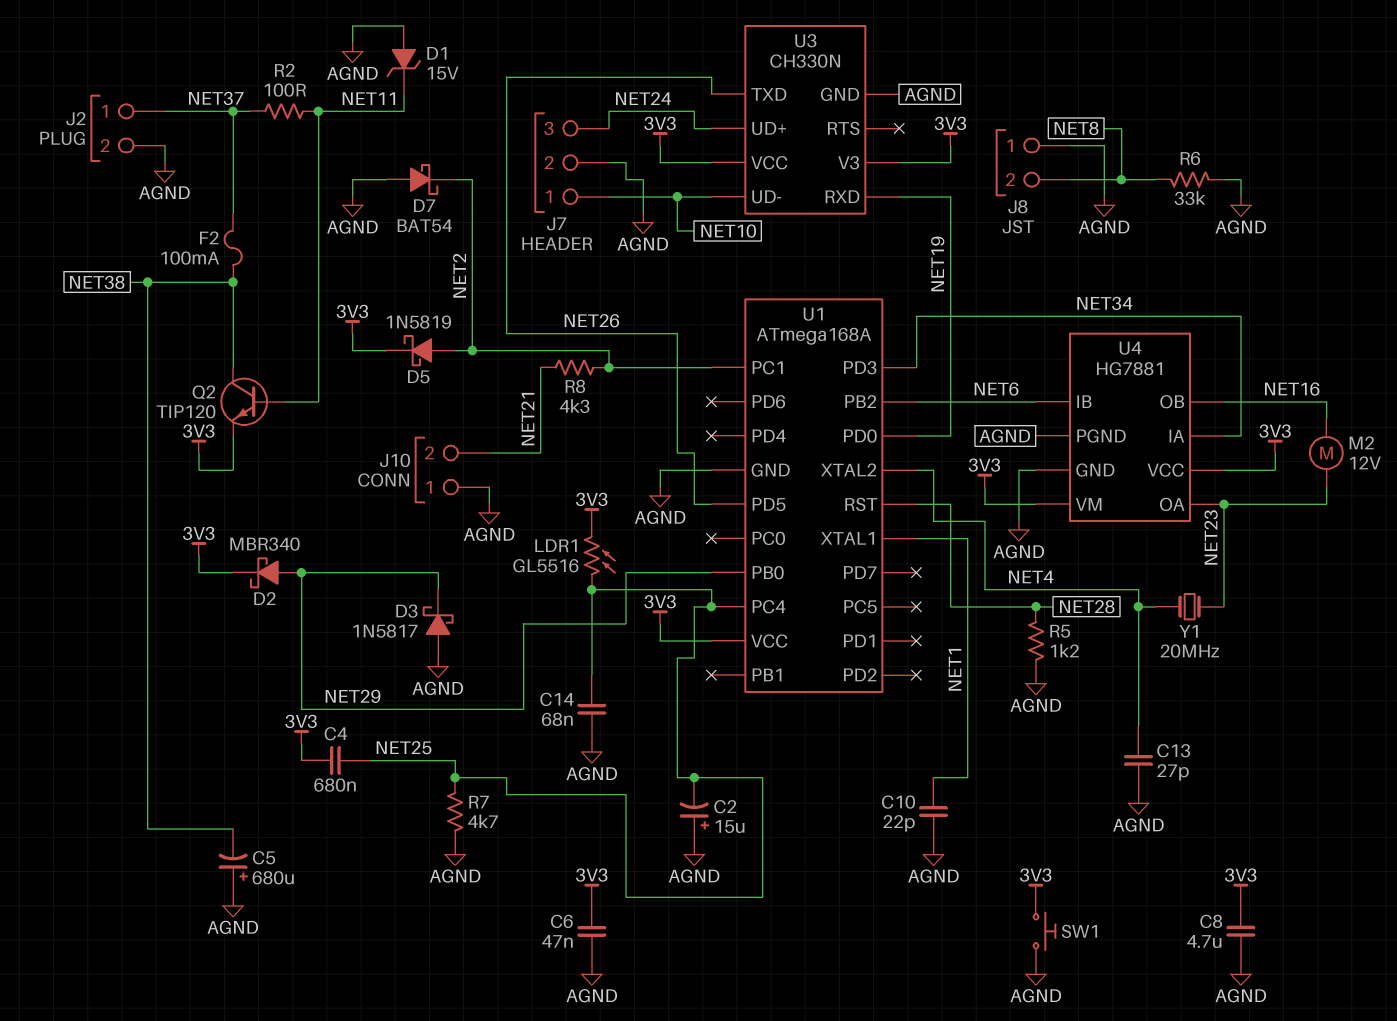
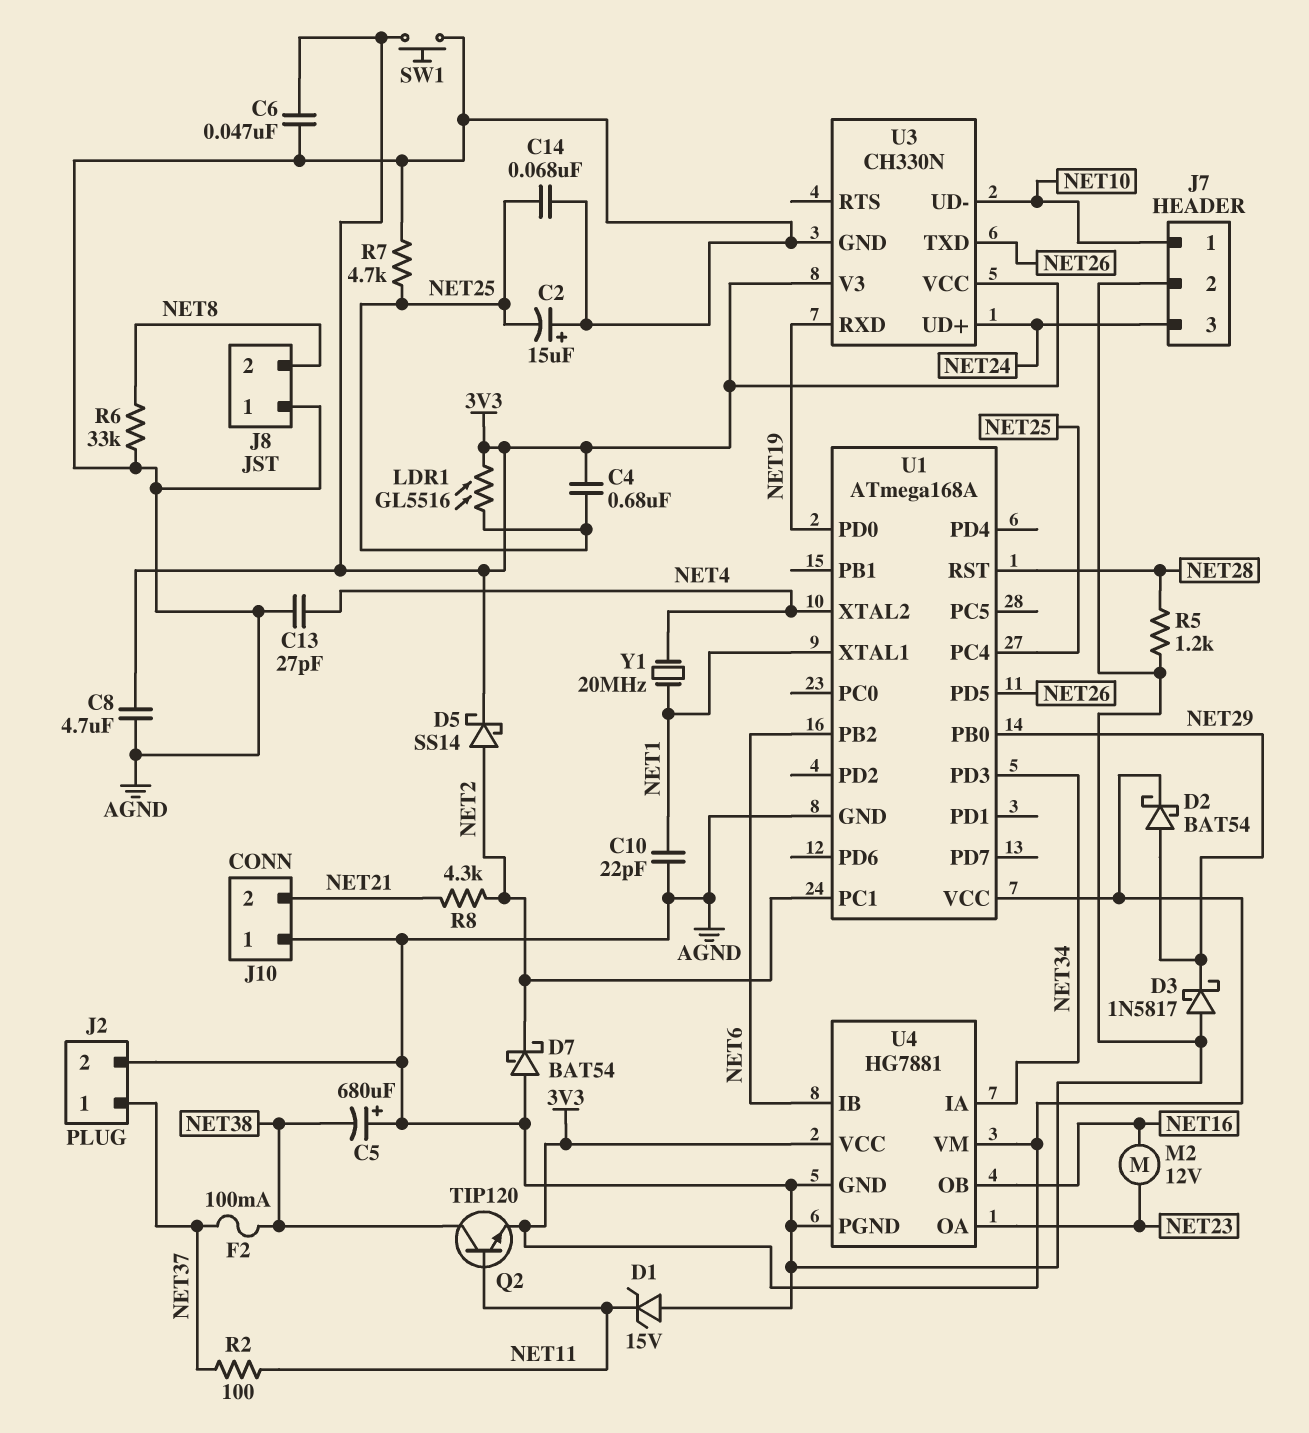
D2: schottky MBR340 (A NET29, K 3V3) -> schottky BAT54 (A NET29, K 3V3)
D5: schottky 1N5819 (A NET2, K 3V3) -> schottky SS14 (A NET2, K 3V3)
Y1: 20MHz (NET4, NET23) -> 20MHz (NET1, NET4)

